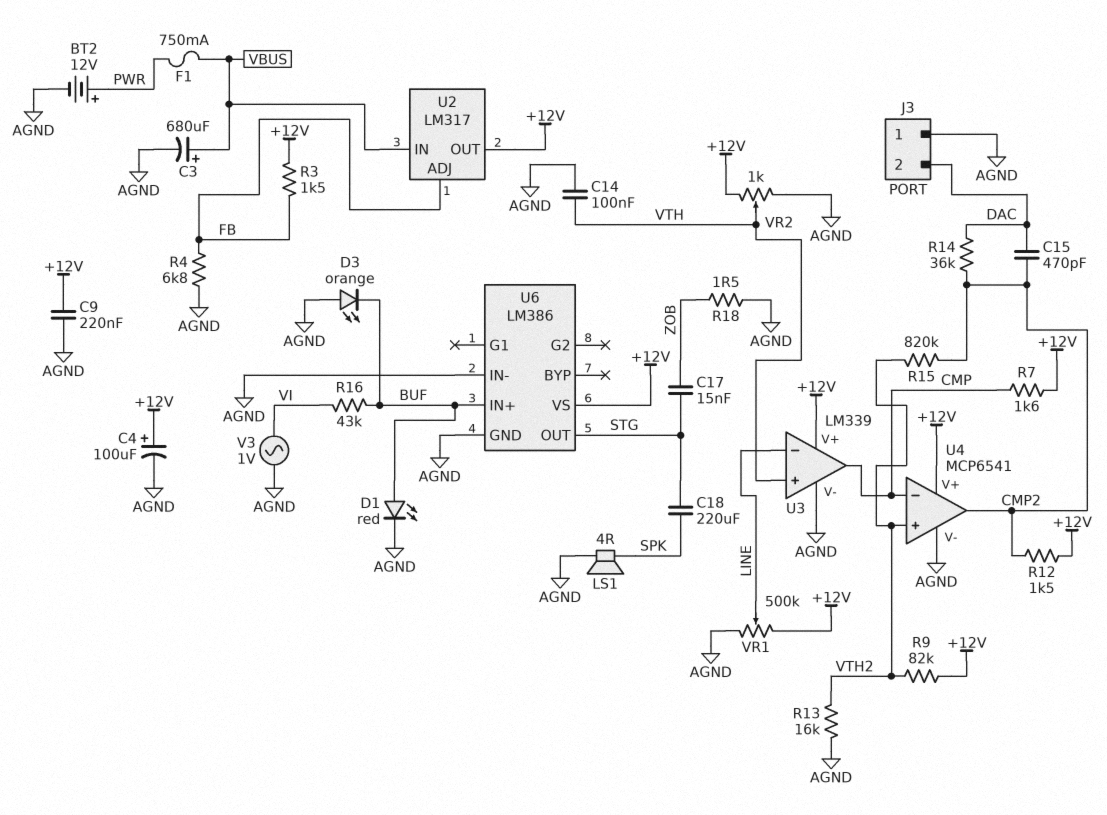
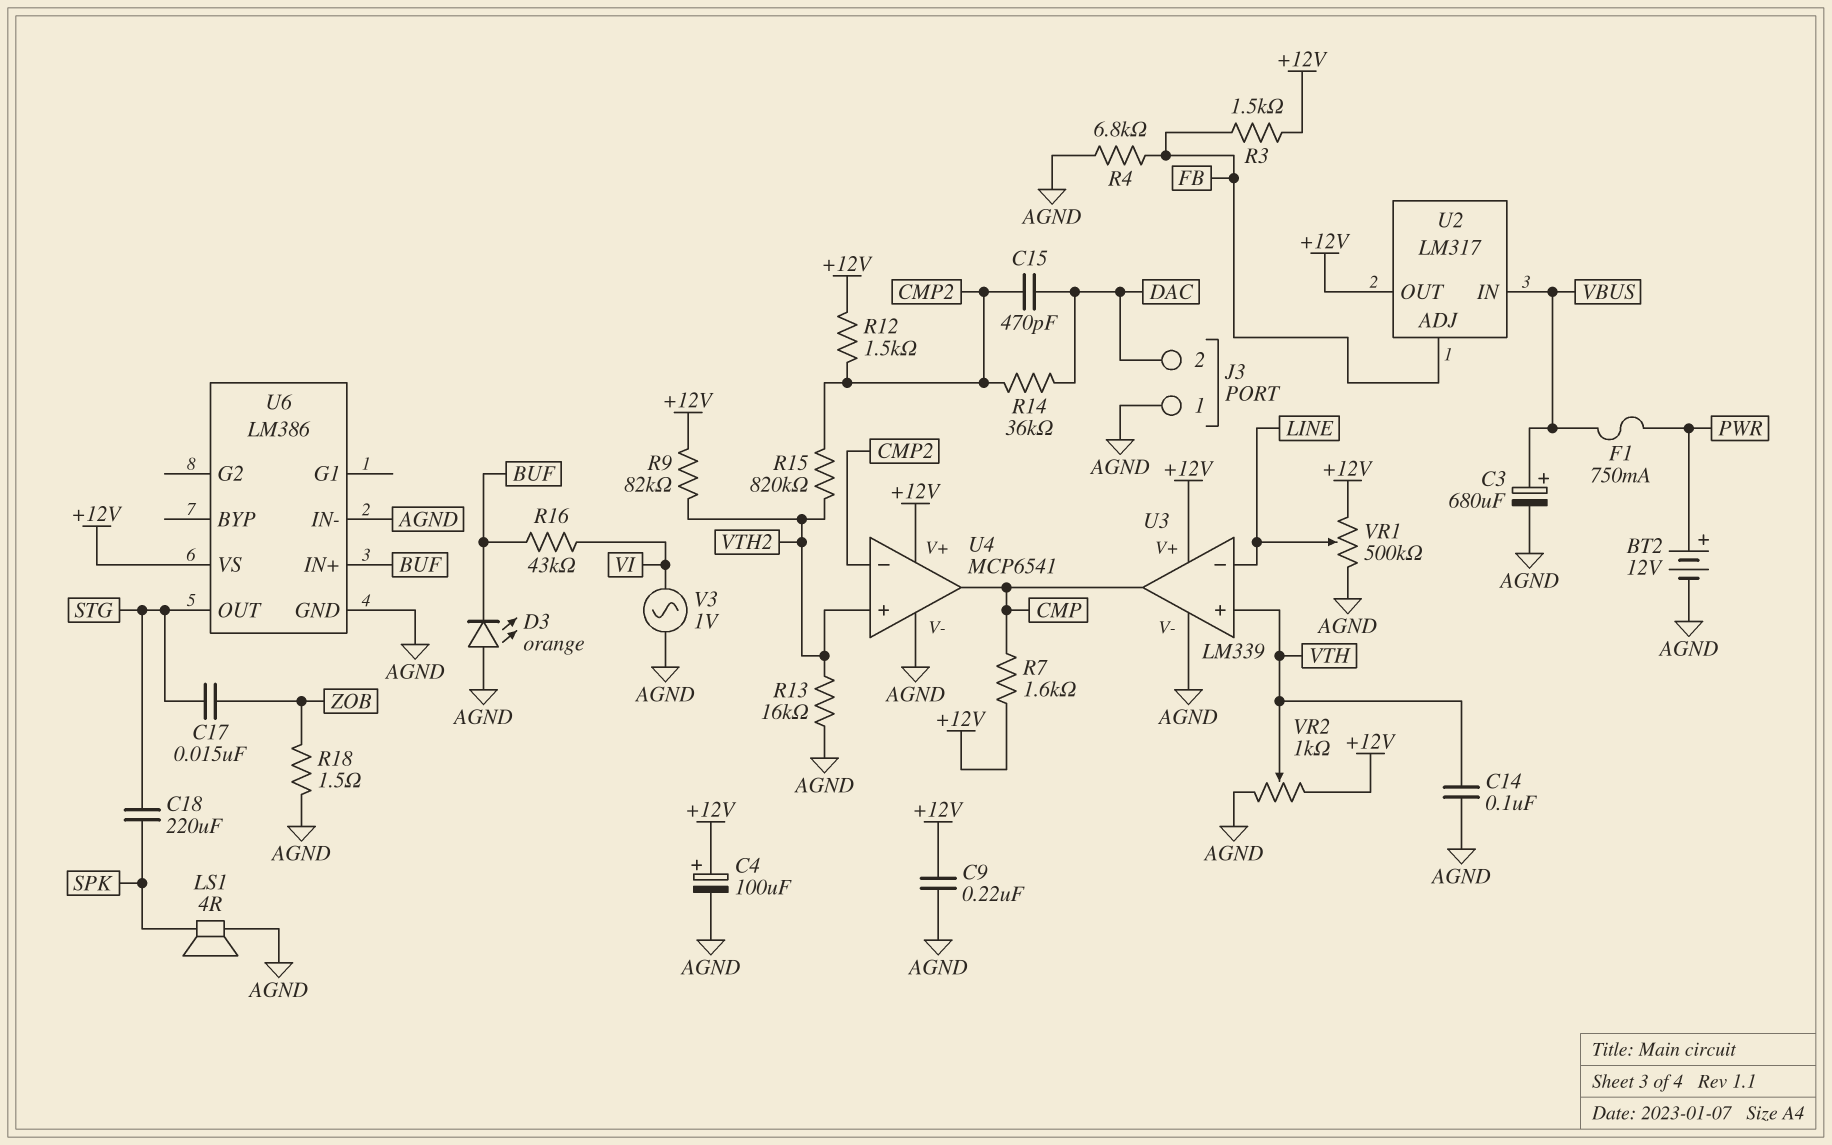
D1: LED red (A BUF, K AGND) -> none
U4 pin in-: CMP -> CMP2
U4 pin out: CMP2 -> CMP

